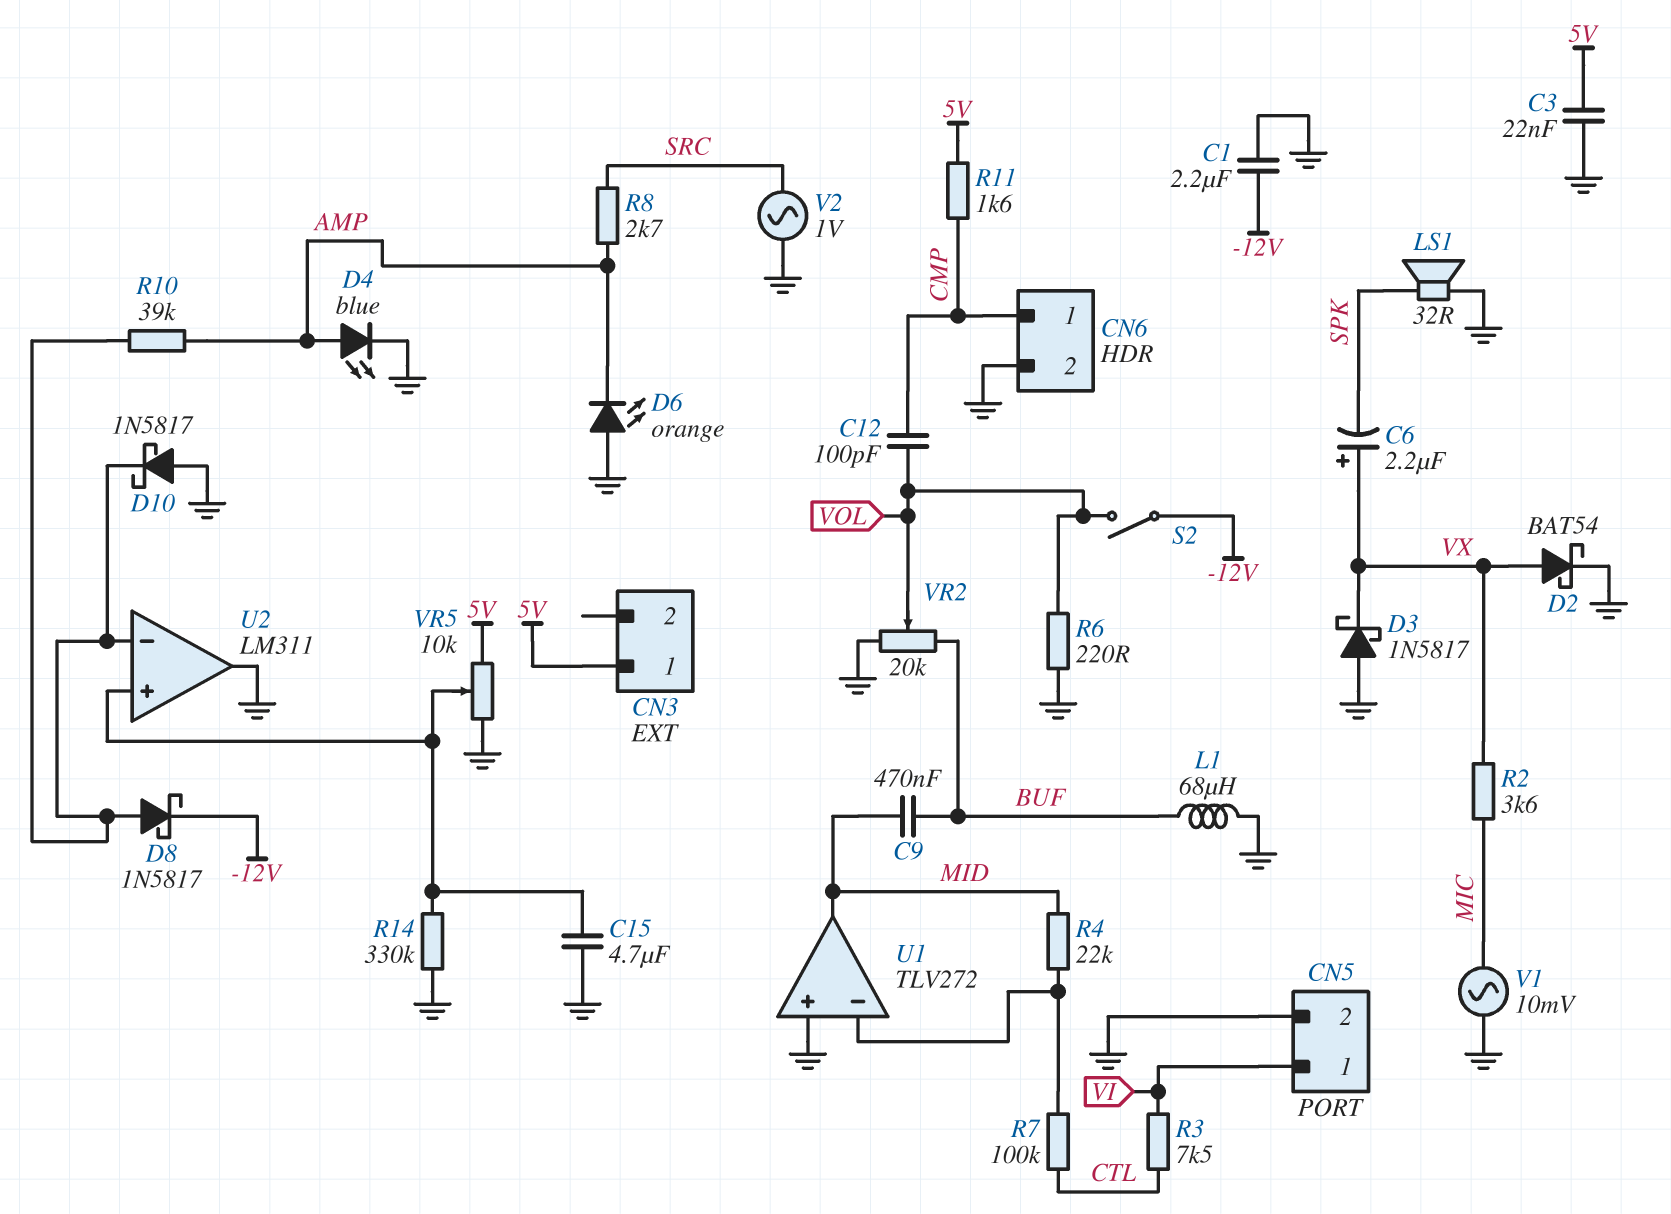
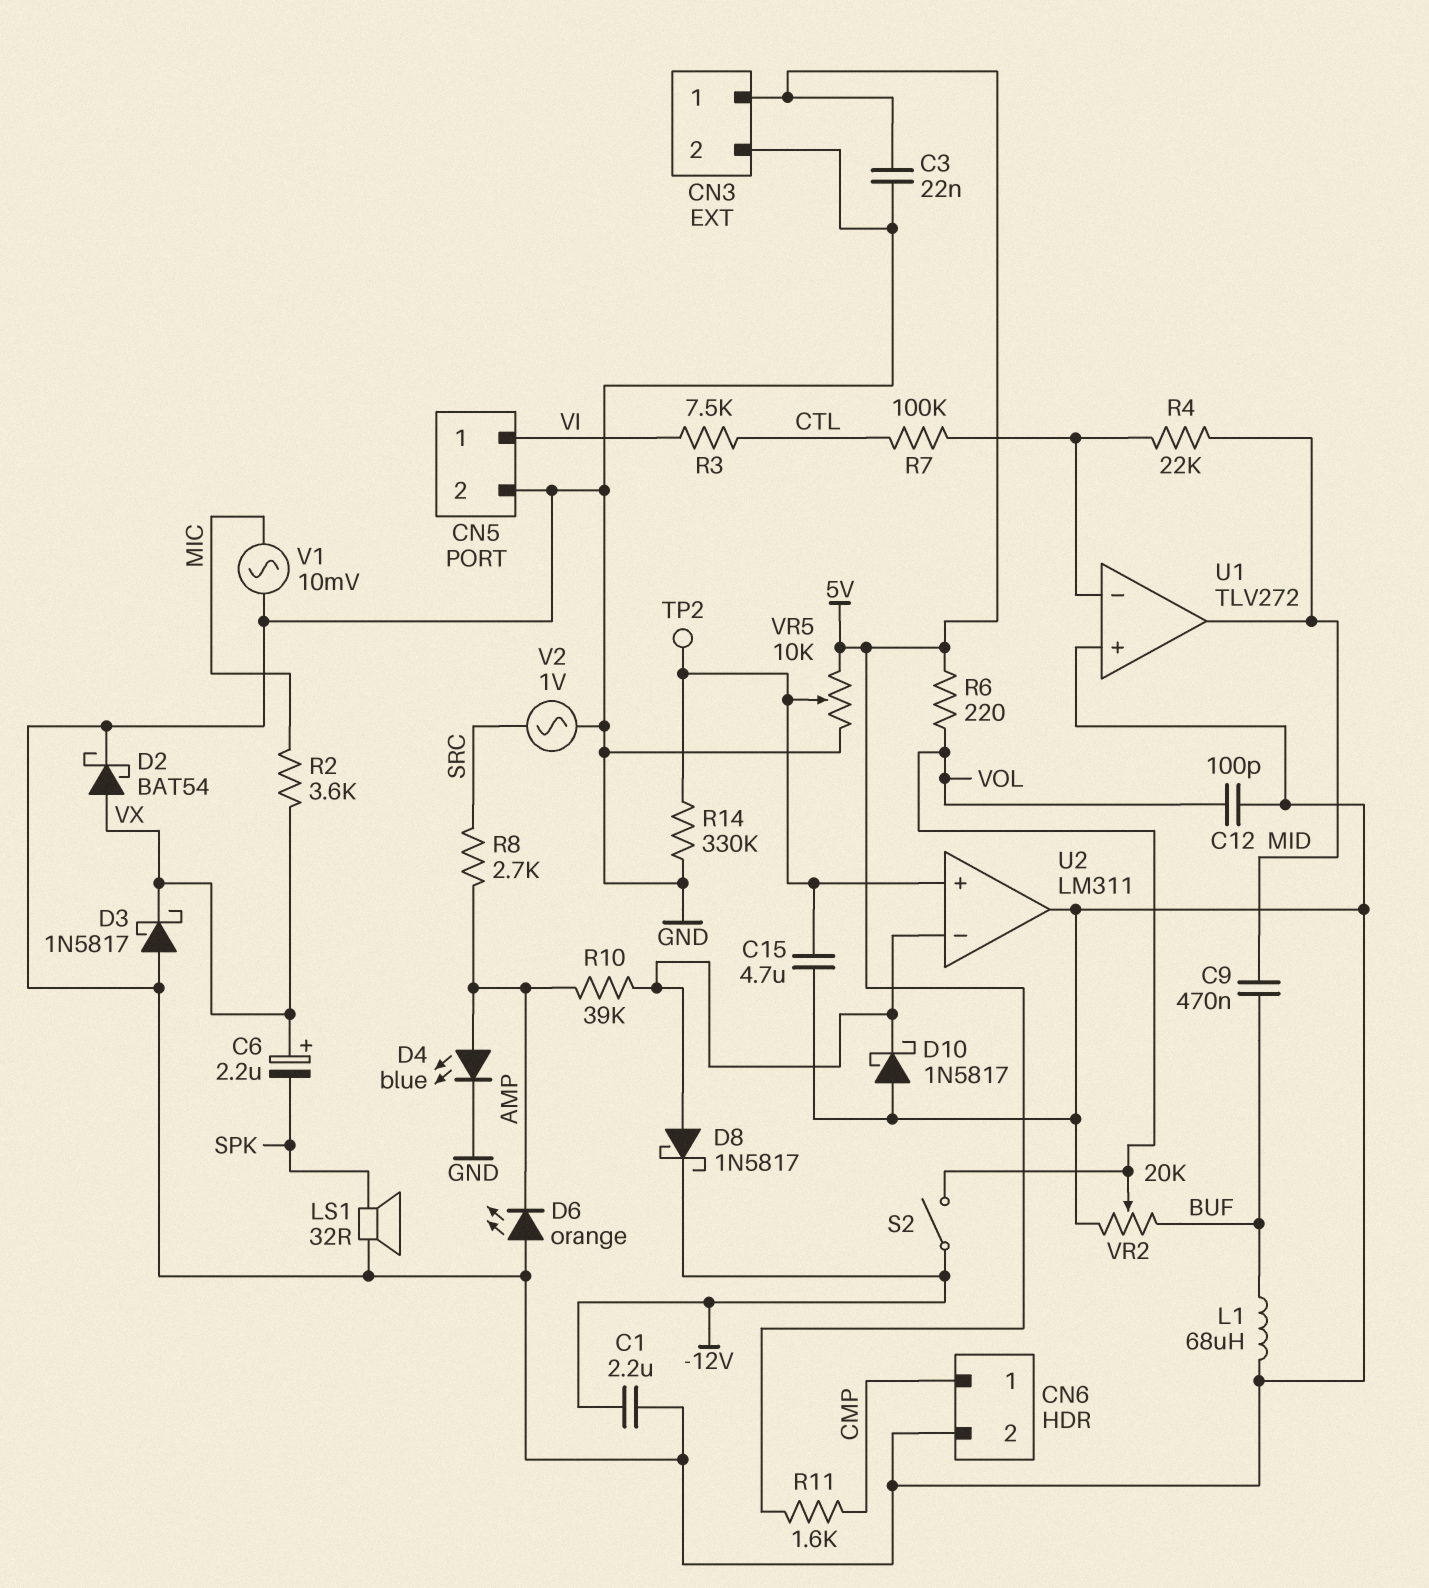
C12: 100pF (CMP, VOL) -> 100pF (GND, VOL)
CN3 pin 2: none -> GND
R6: 220 (GND, VOL) -> 220 (5V, VOL)
TP2: none -> test point (U2/in+)

